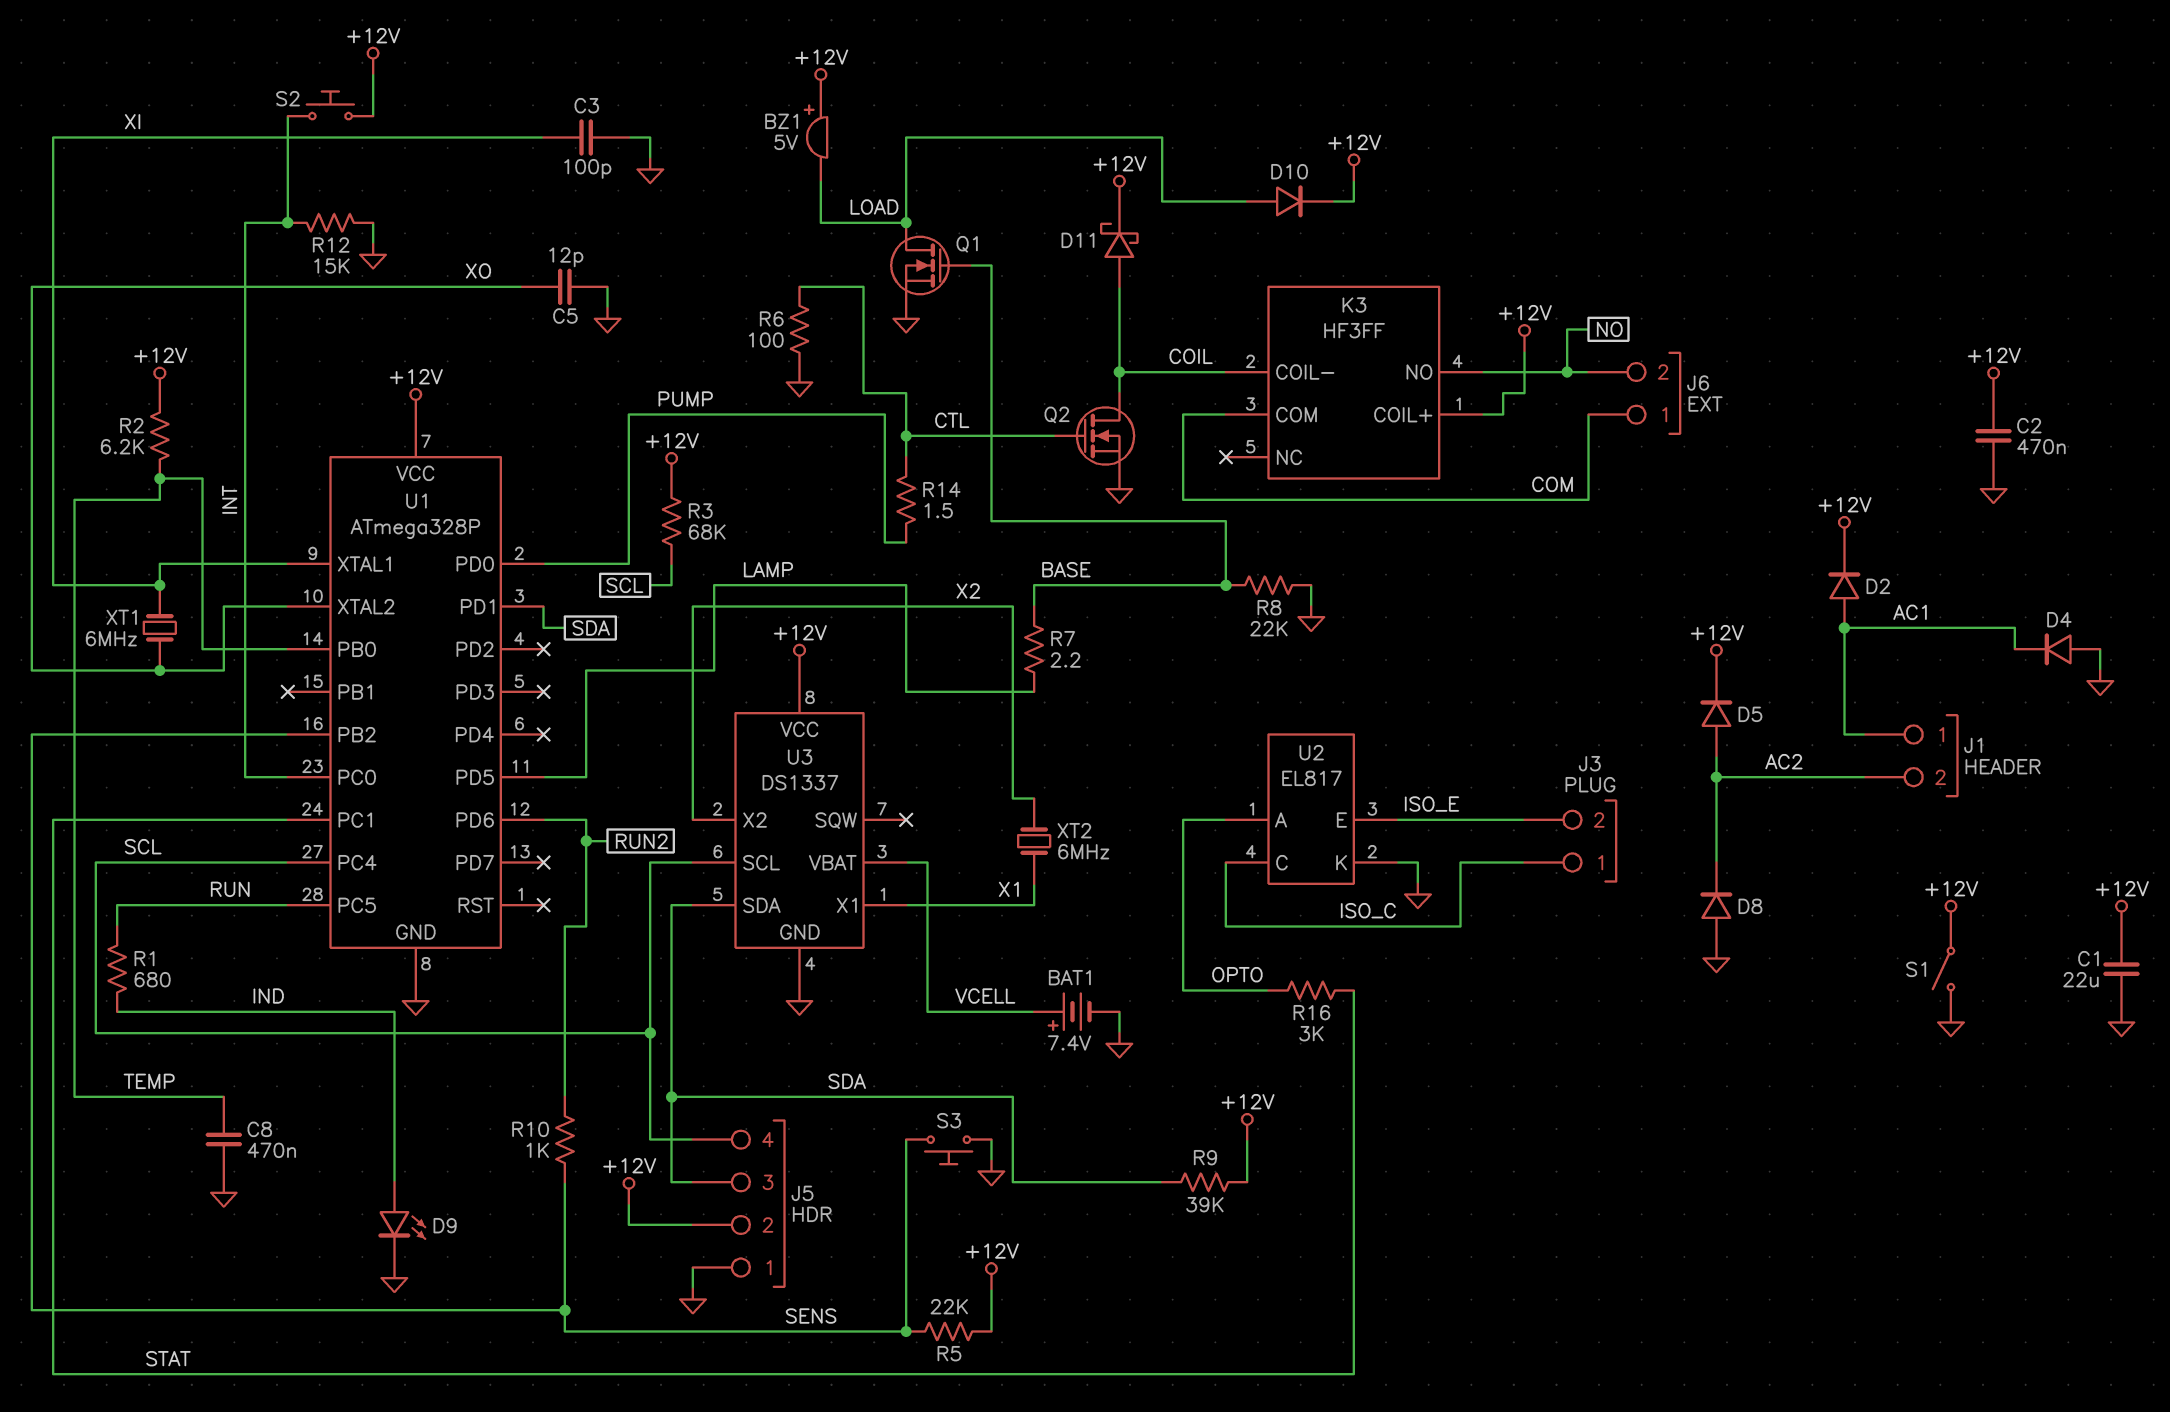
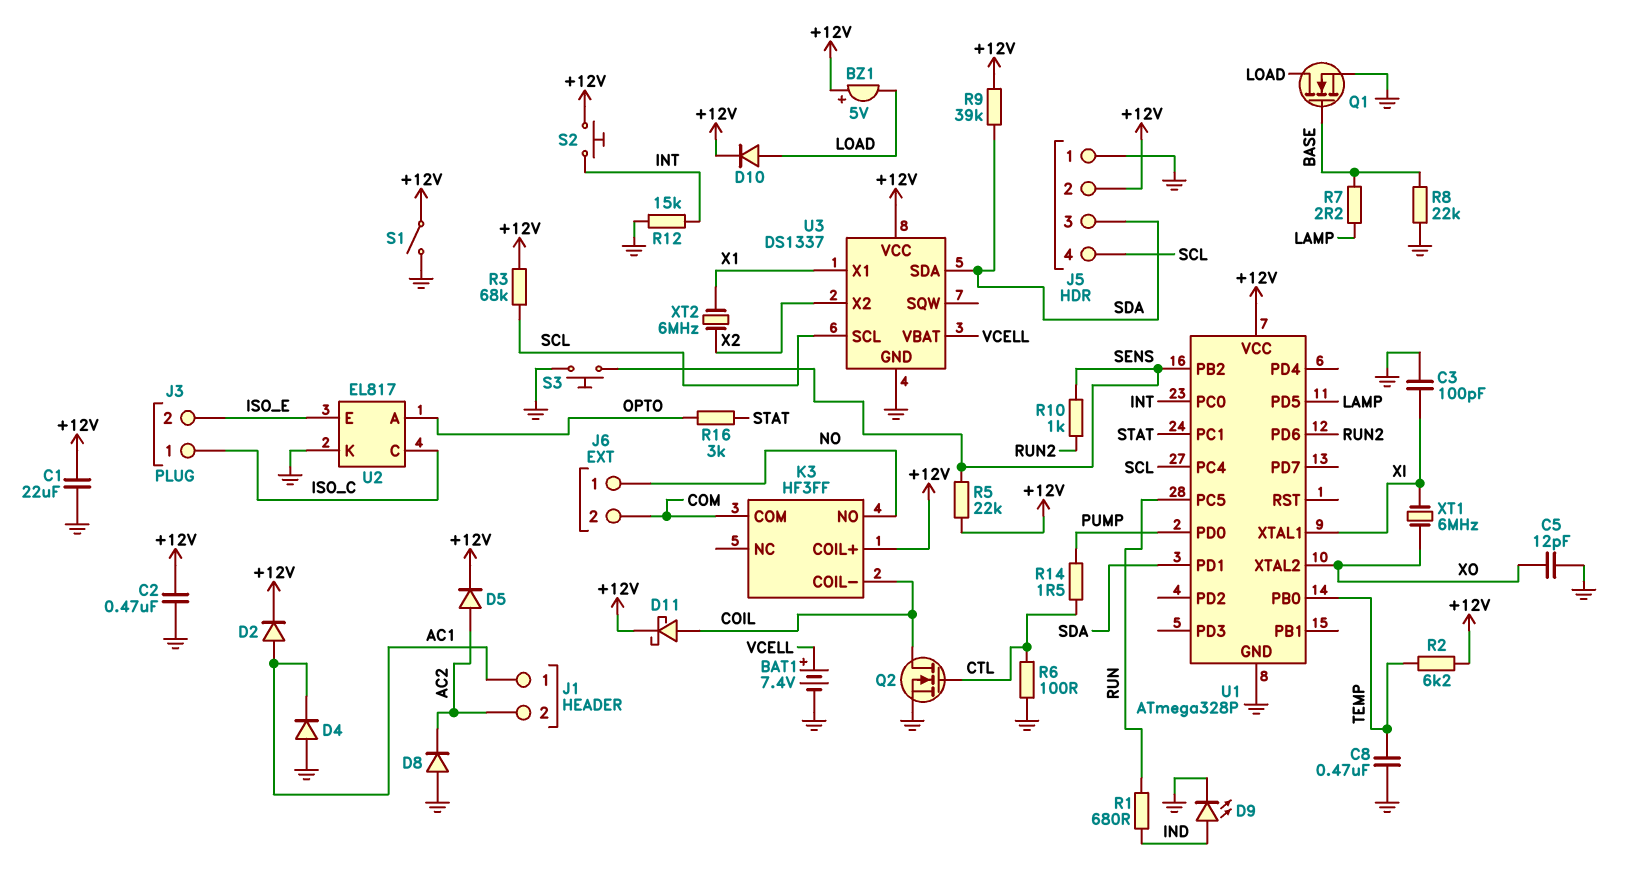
J6 pin 1: COM -> NO
J6 pin 2: NO -> COM

